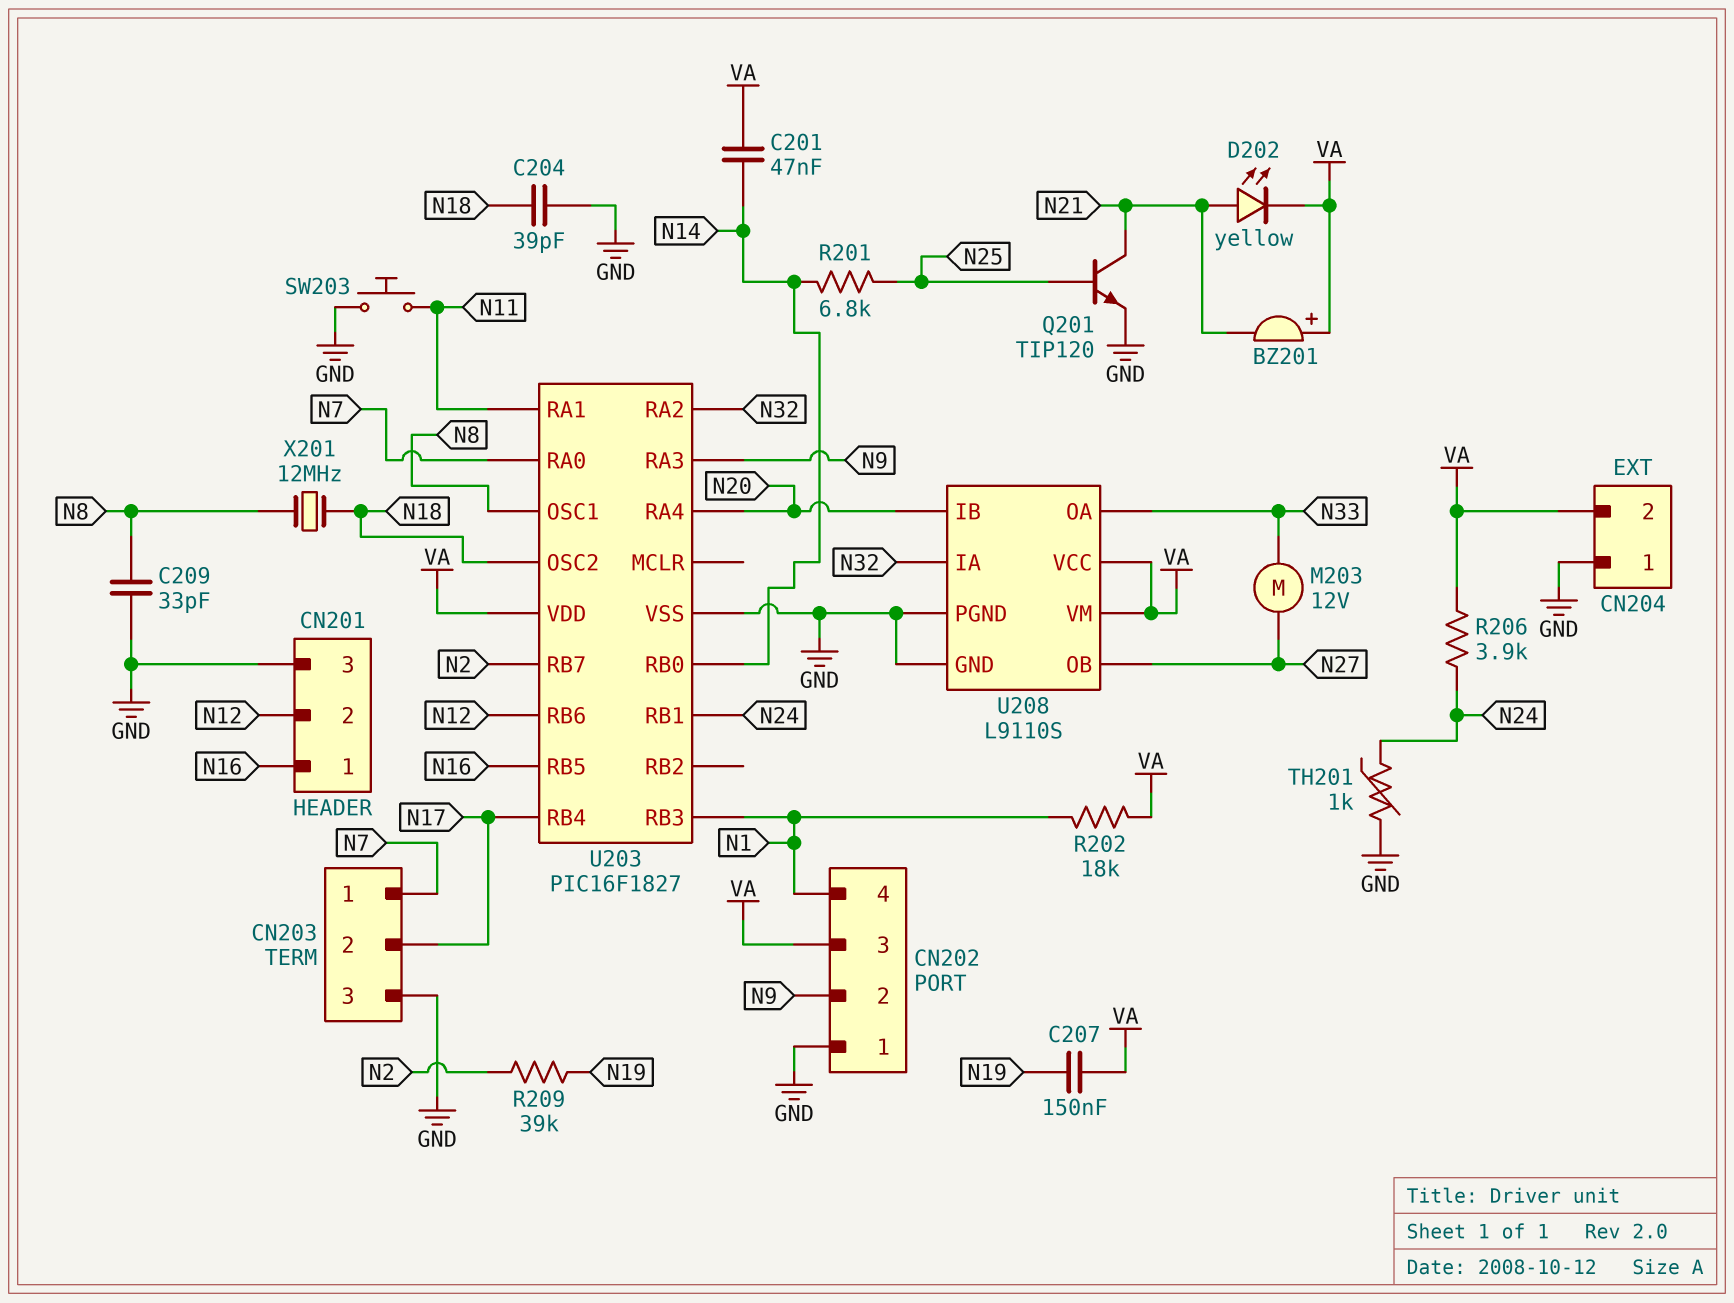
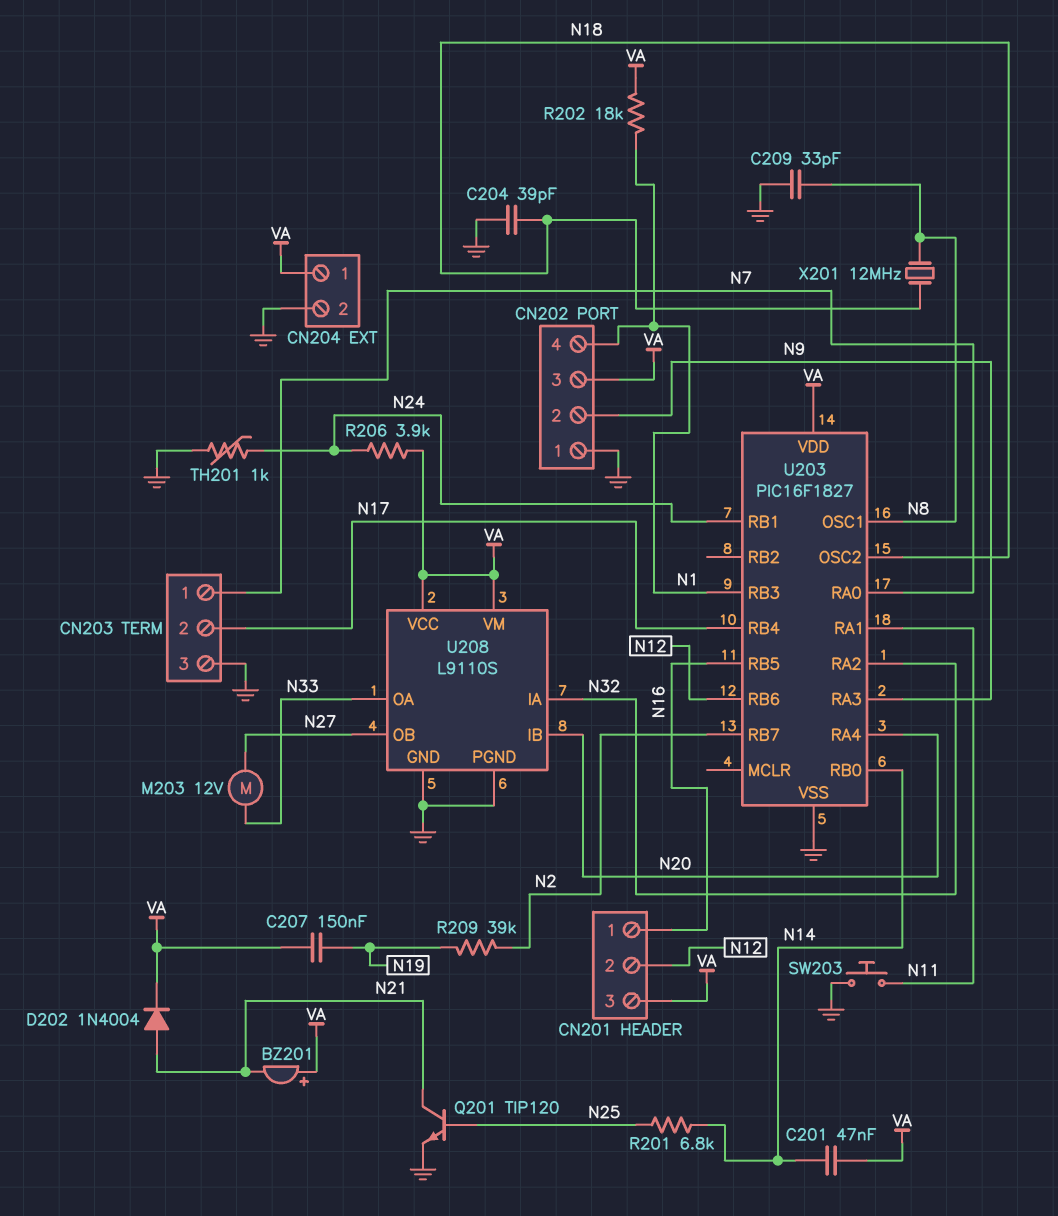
CN201 pin 3: GND -> VA
CN204 pin 1: GND -> VA
CN204 pin 2: VA -> GND
D202: LED yellow (A N21, K VA) -> diode 1N4004 (A N21, K VA)

